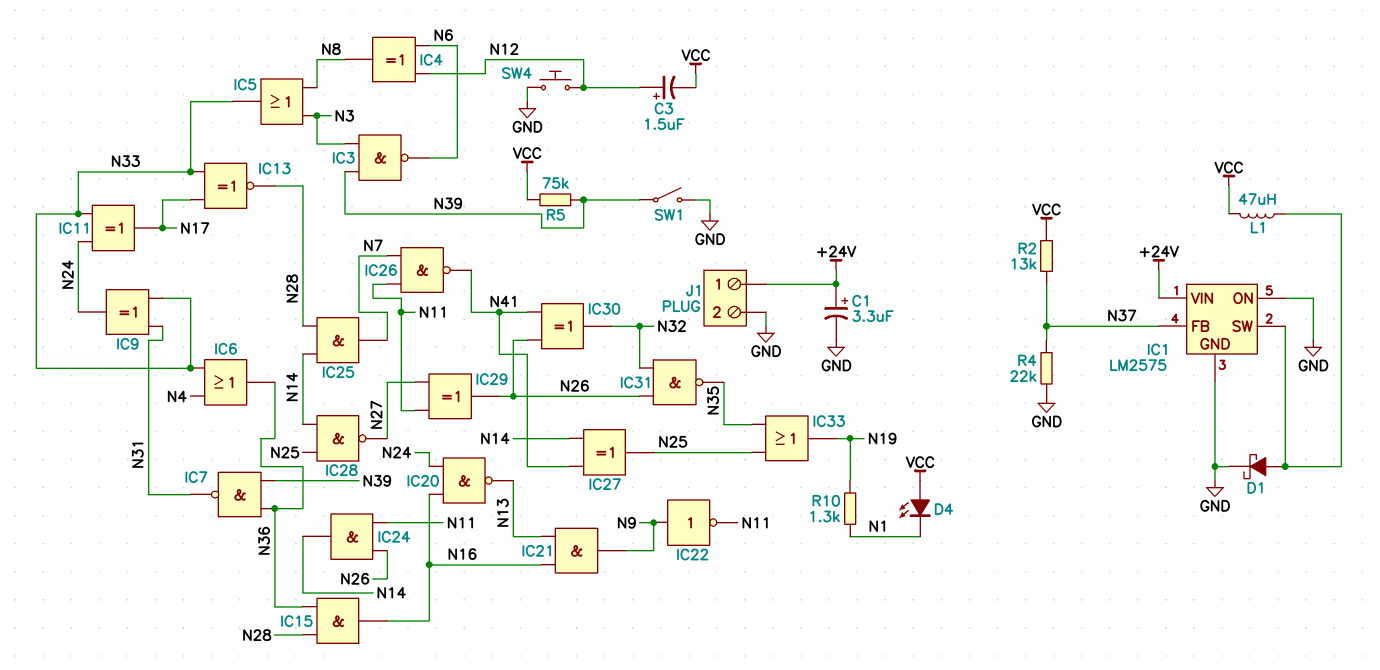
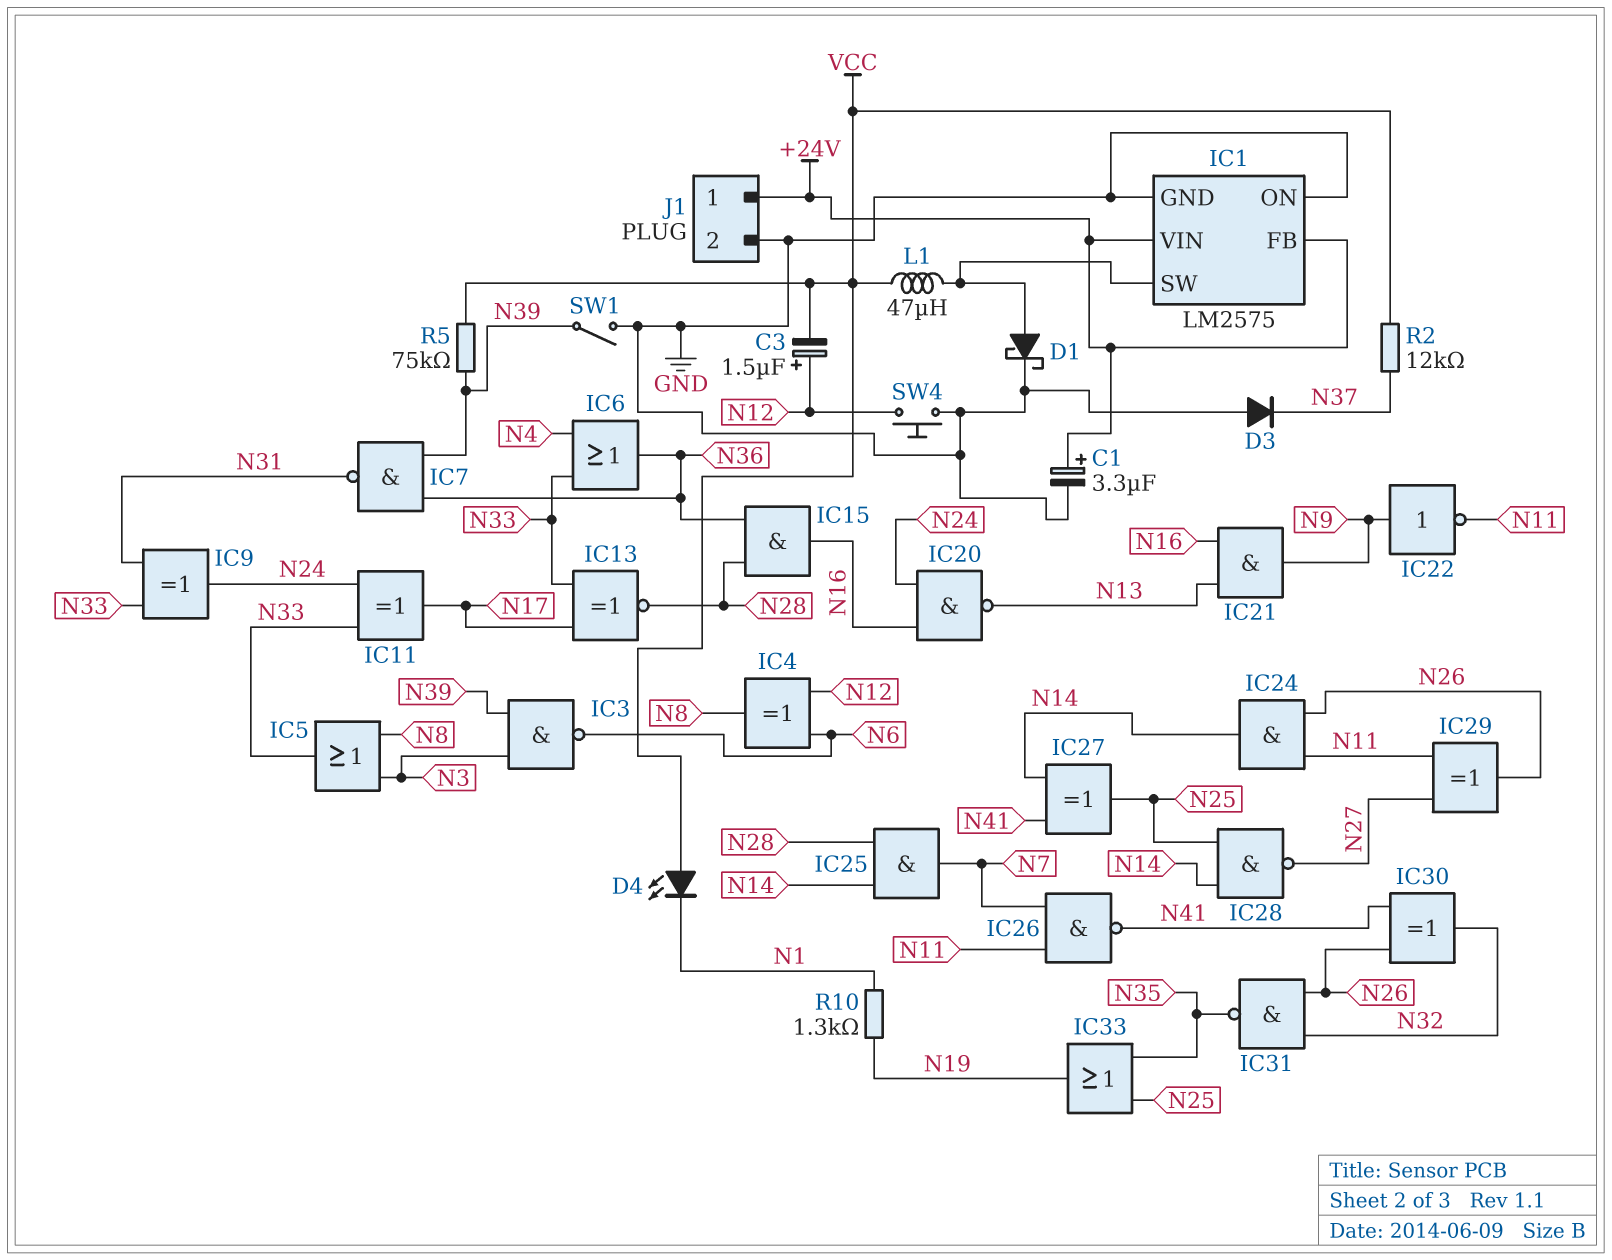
D3: none -> diode (A GND, K N37)
IC1 pin FB: N37 -> +24V
R2: 13k (N37, VCC) -> 12k (N37, VCC)
R4: 22k (GND, N37) -> none

